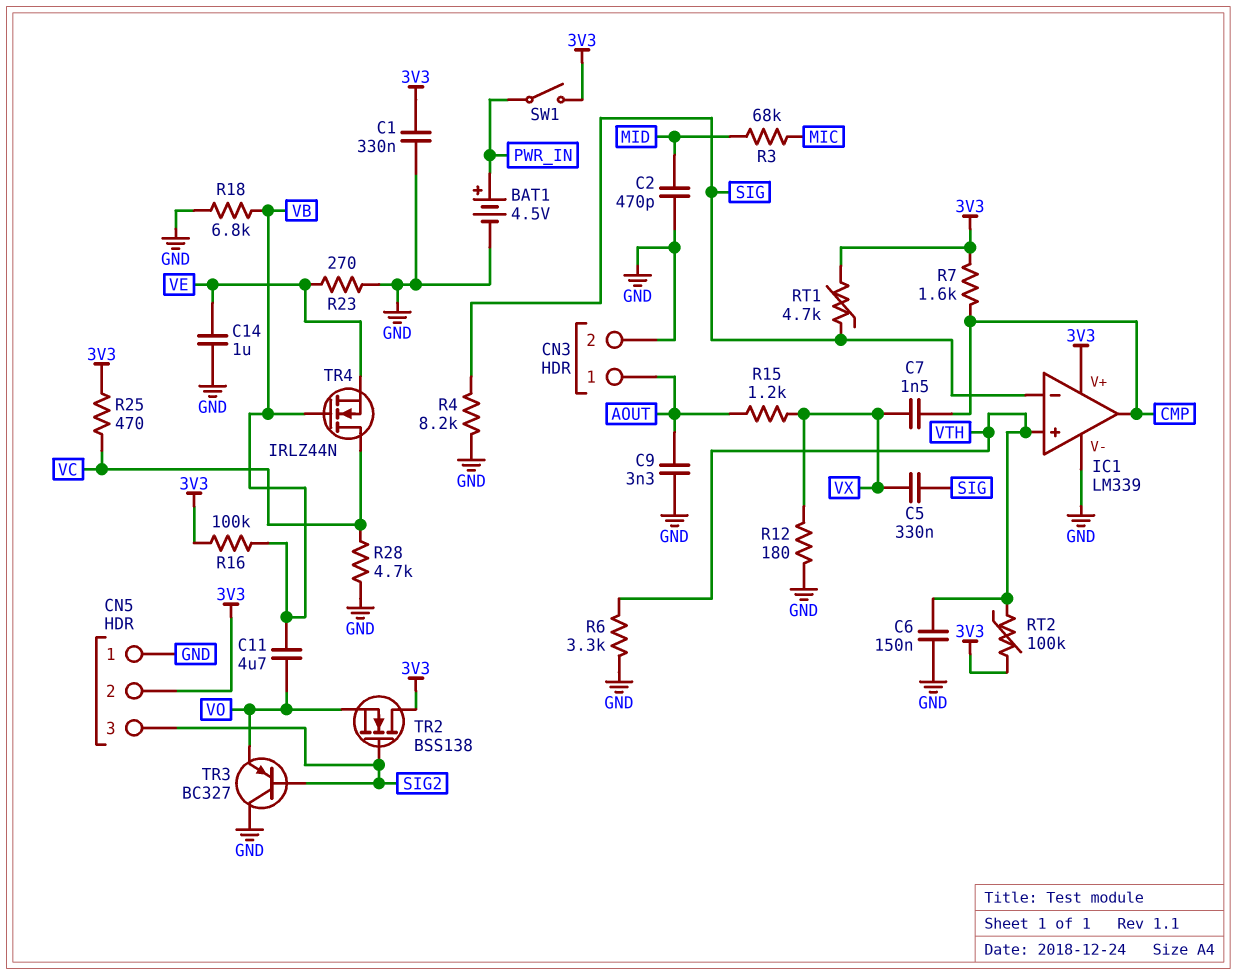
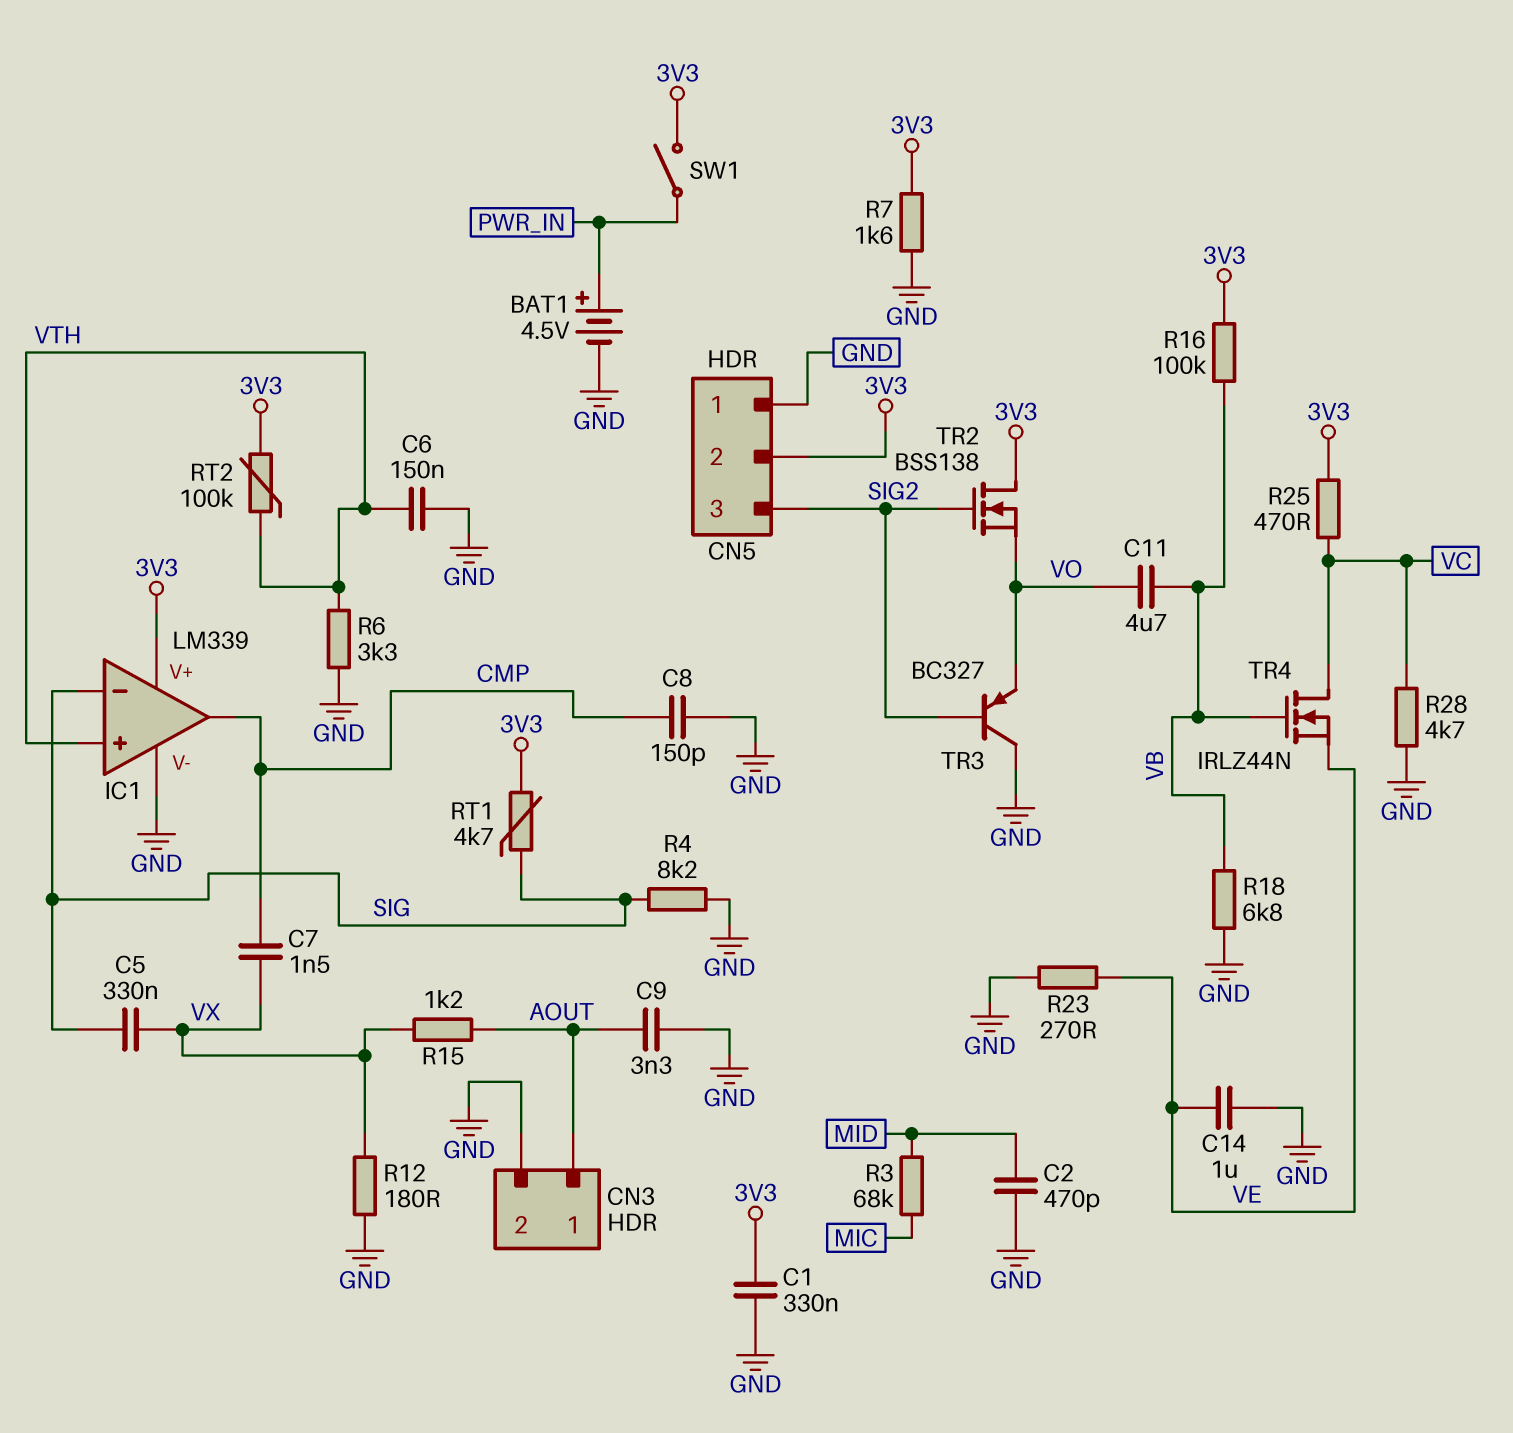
C8: none -> 150pF (CMP, GND)
R7: 1.6k (3V3, CMP) -> 1.6k (3V3, GND)

